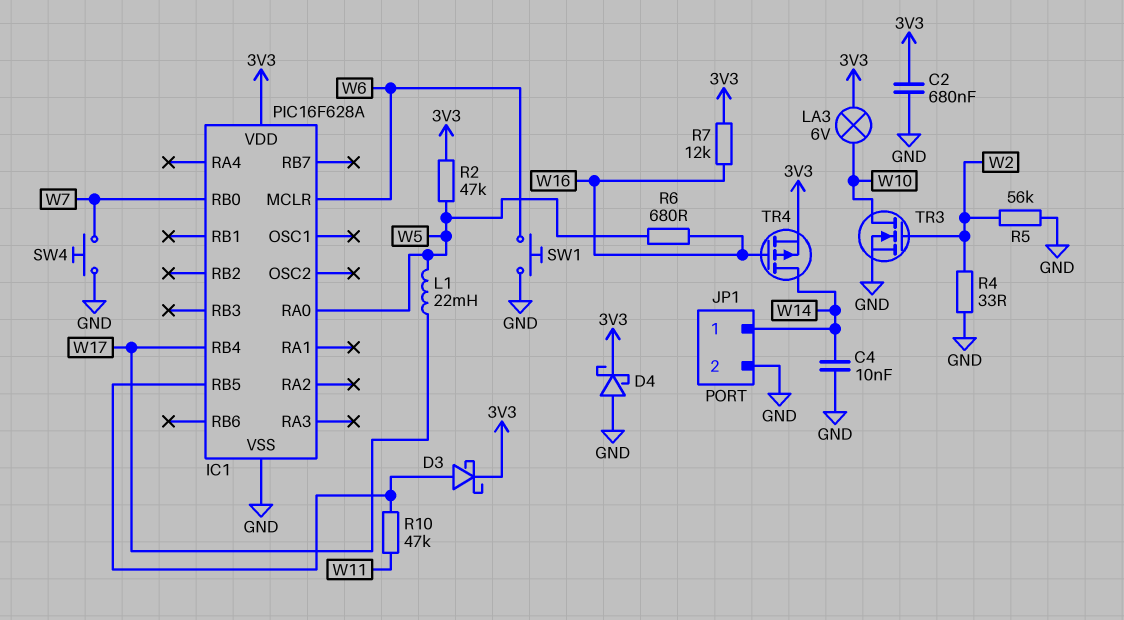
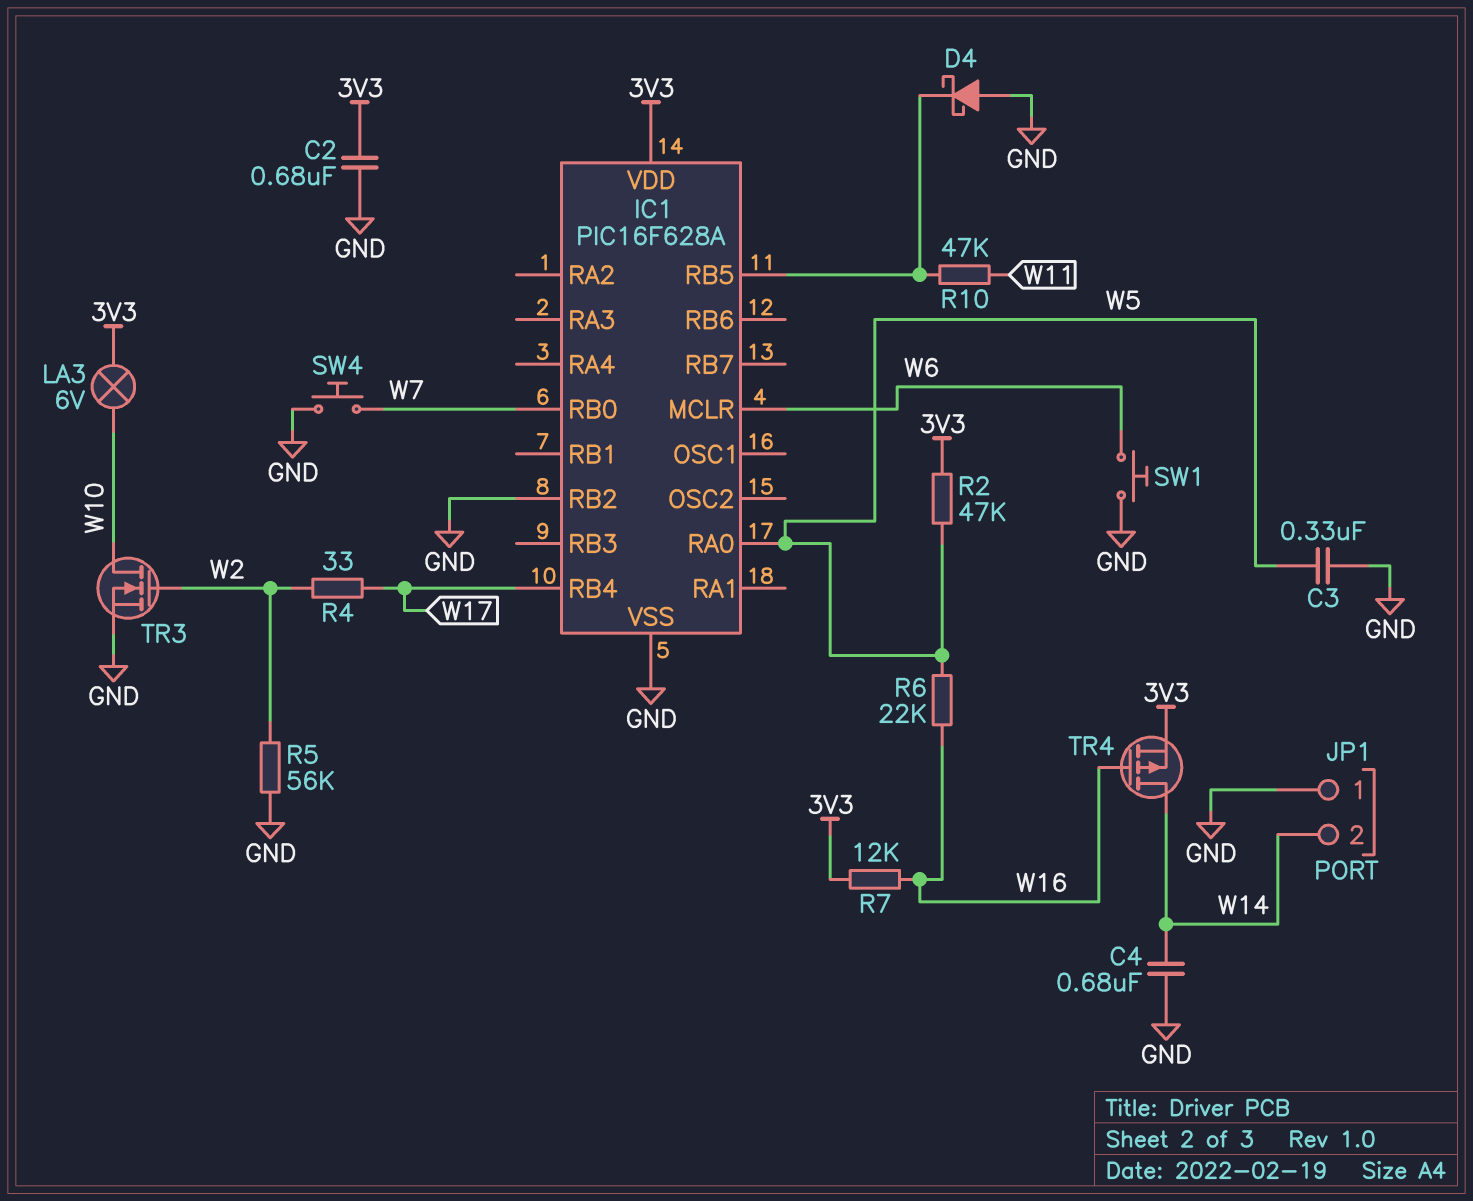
C3: none -> 330nF (GND, W5)
C4: 10nF (GND, W14) -> 680nF (GND, W14)
D3: schottky (A IC1/RB5, K 3V3) -> none
D4: schottky (A GND, K 3V3) -> schottky (A GND, K IC1/RB5)
IC1 pin RB2: none -> GND
JP1 pin 1: W14 -> GND
JP1 pin 2: GND -> W14
L1: 22mH (W5, W17) -> none
R4: 33 (GND, W2) -> 33 (W2, W17)
R6: 680 (W5, W16) -> 22k (W5, W16)

